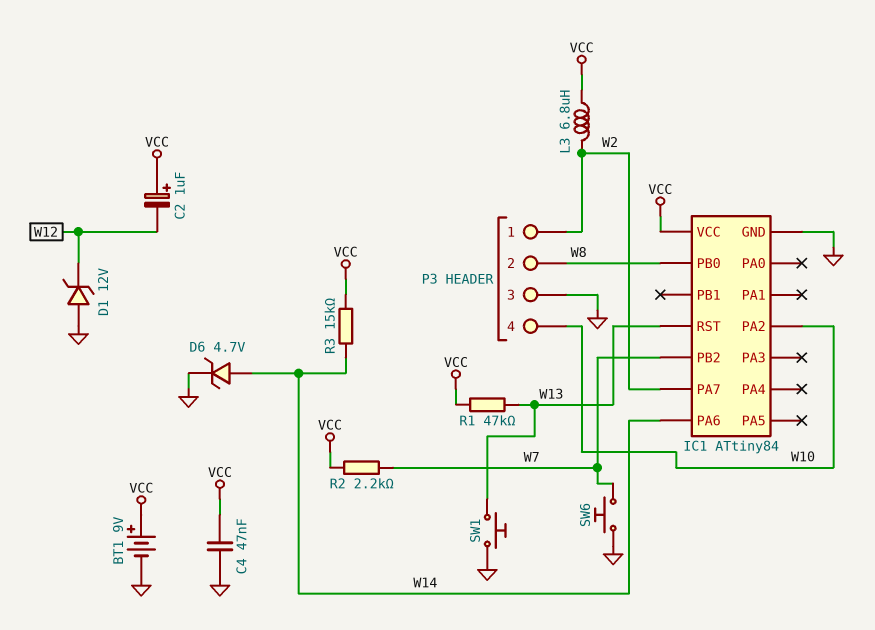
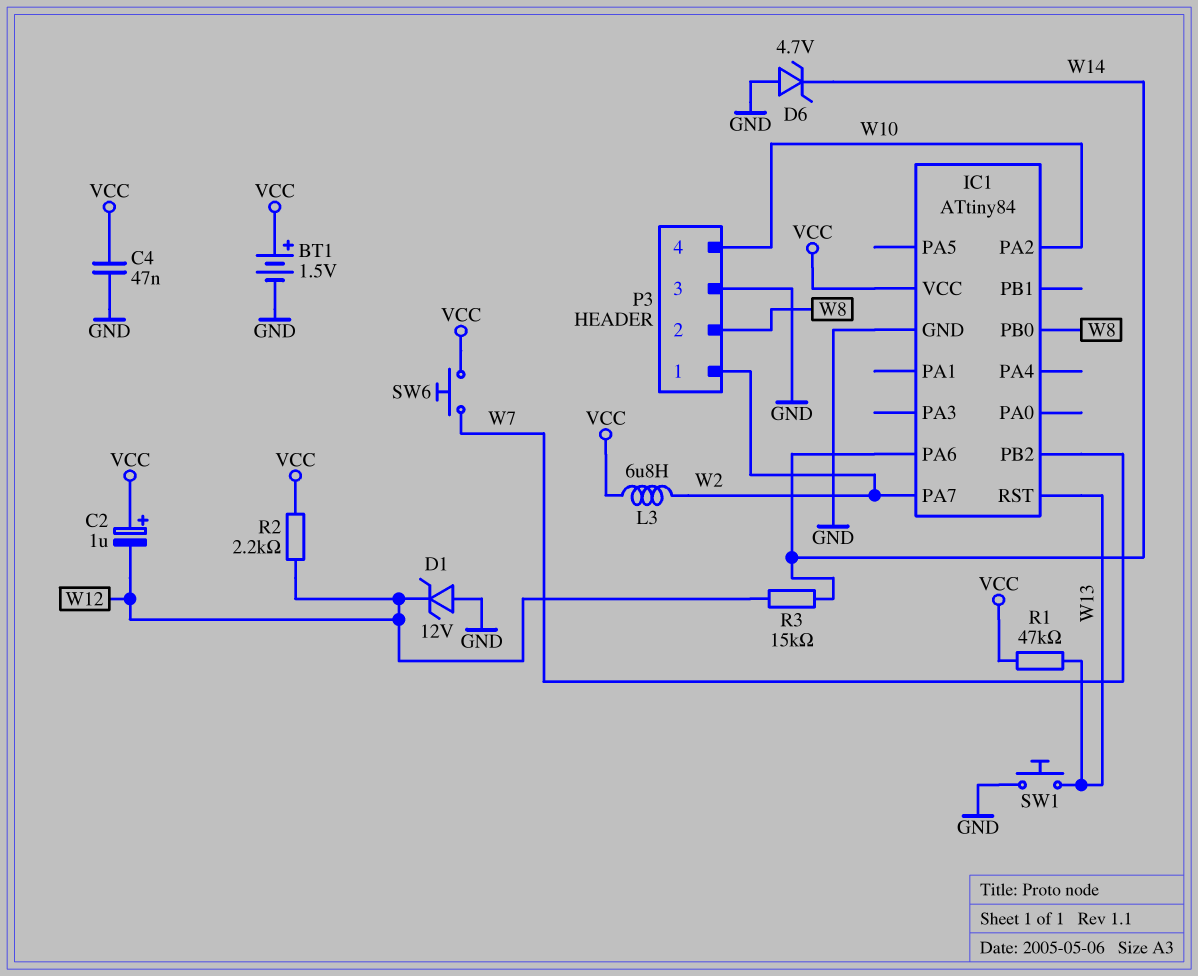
BT1: 9V (plus VCC, minus GND) -> 1.5V (plus VCC, minus GND)
D6: zener 4.7V (A W14, K GND) -> zener 4.7V (A GND, K W14)
R2: 2.2k (VCC, W7) -> 2.2k (VCC, W12)
R3: 15k (VCC, W14) -> 15k (W12, W14)
SW6: button (GND, W7) -> button (VCC, W7)

